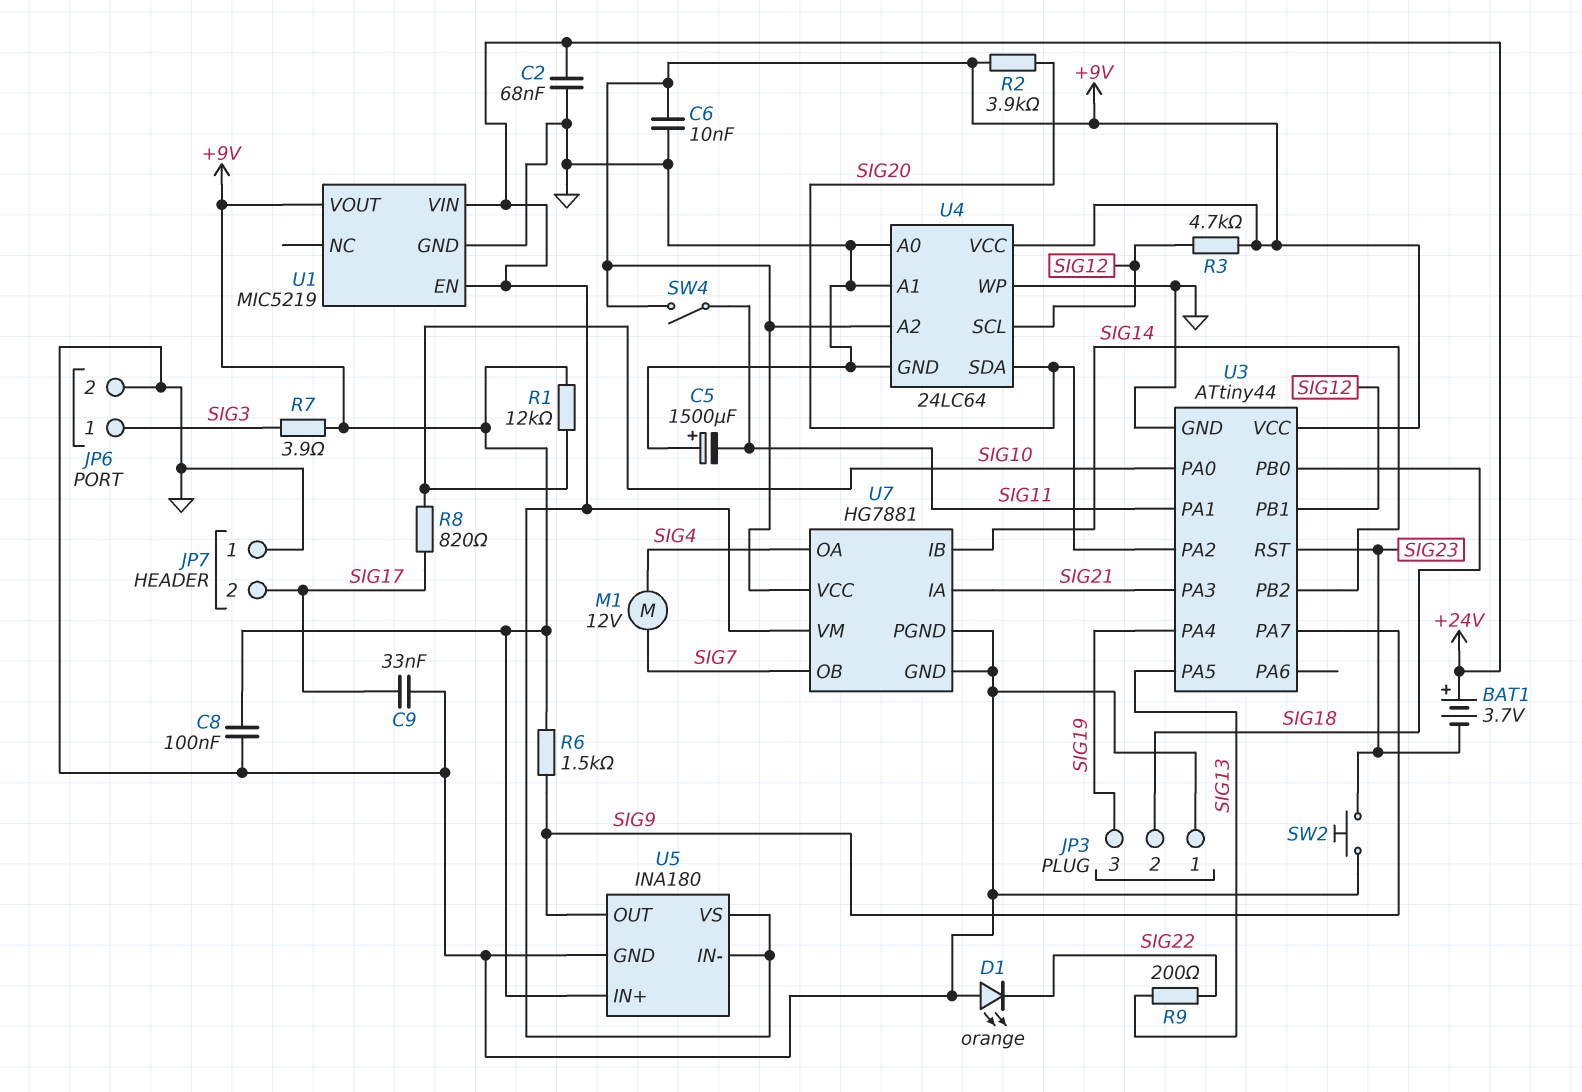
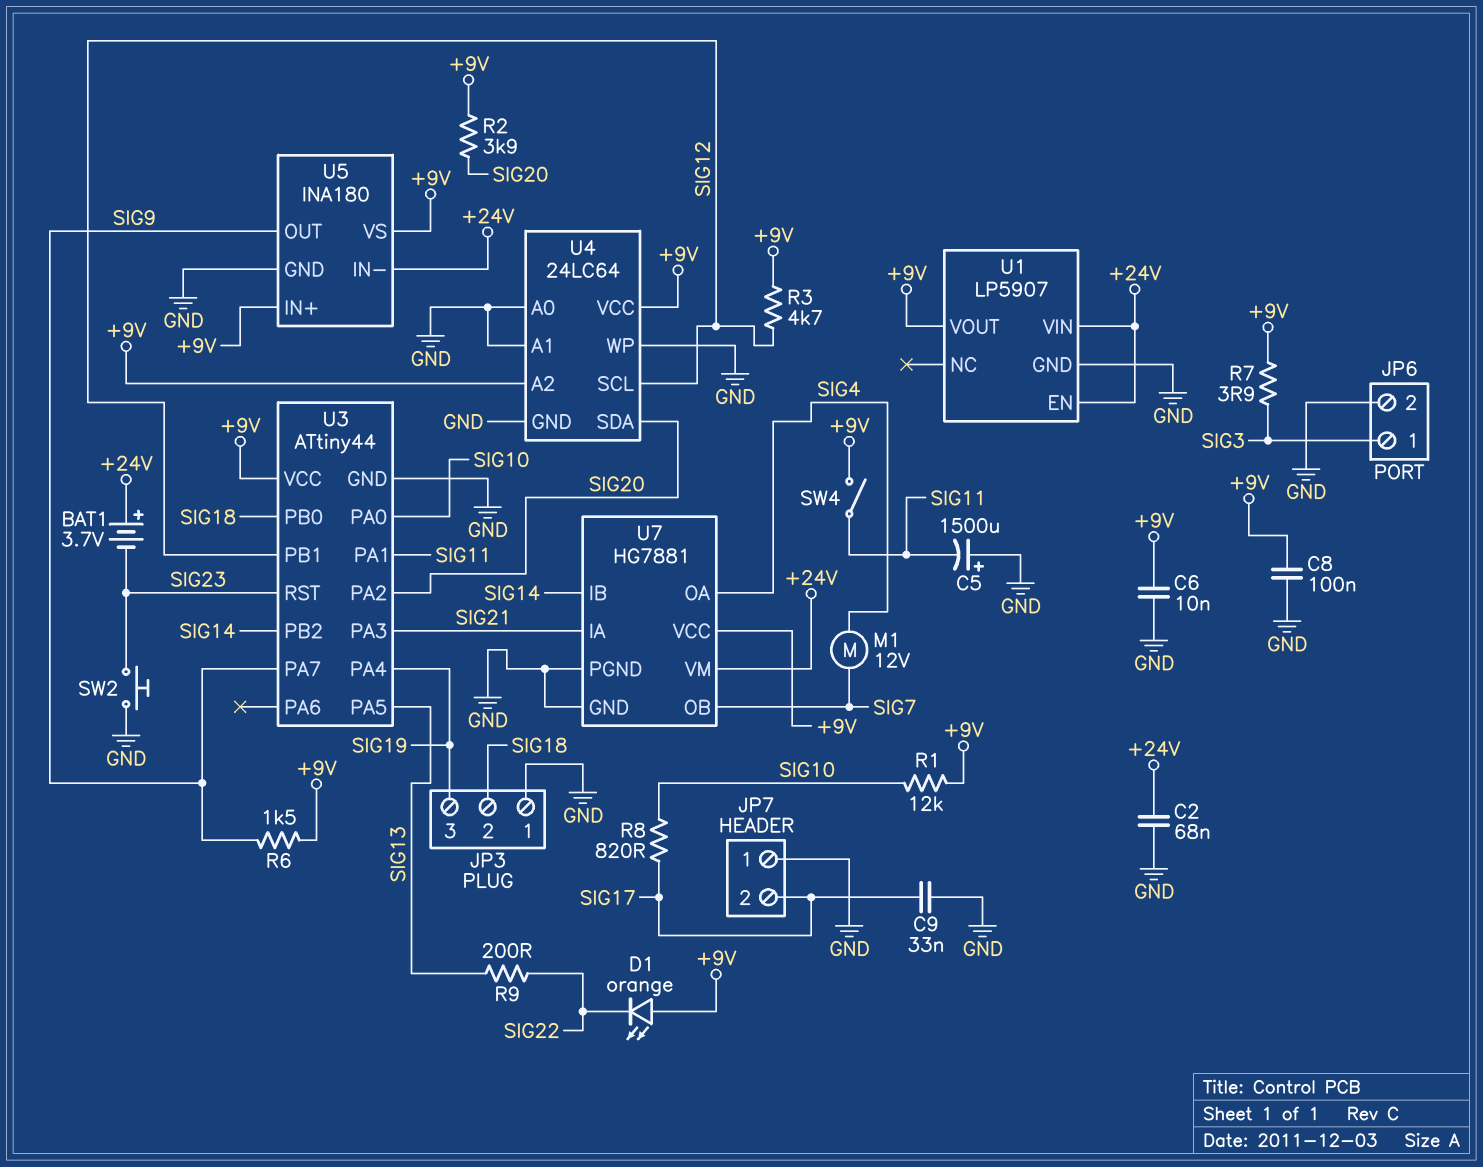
D1: LED orange (A GND, K SIG22) -> LED orange (A +9V, K SIG22)
U1: MIC5219 -> LP5907
U5 pin VS: +24V -> +9V

